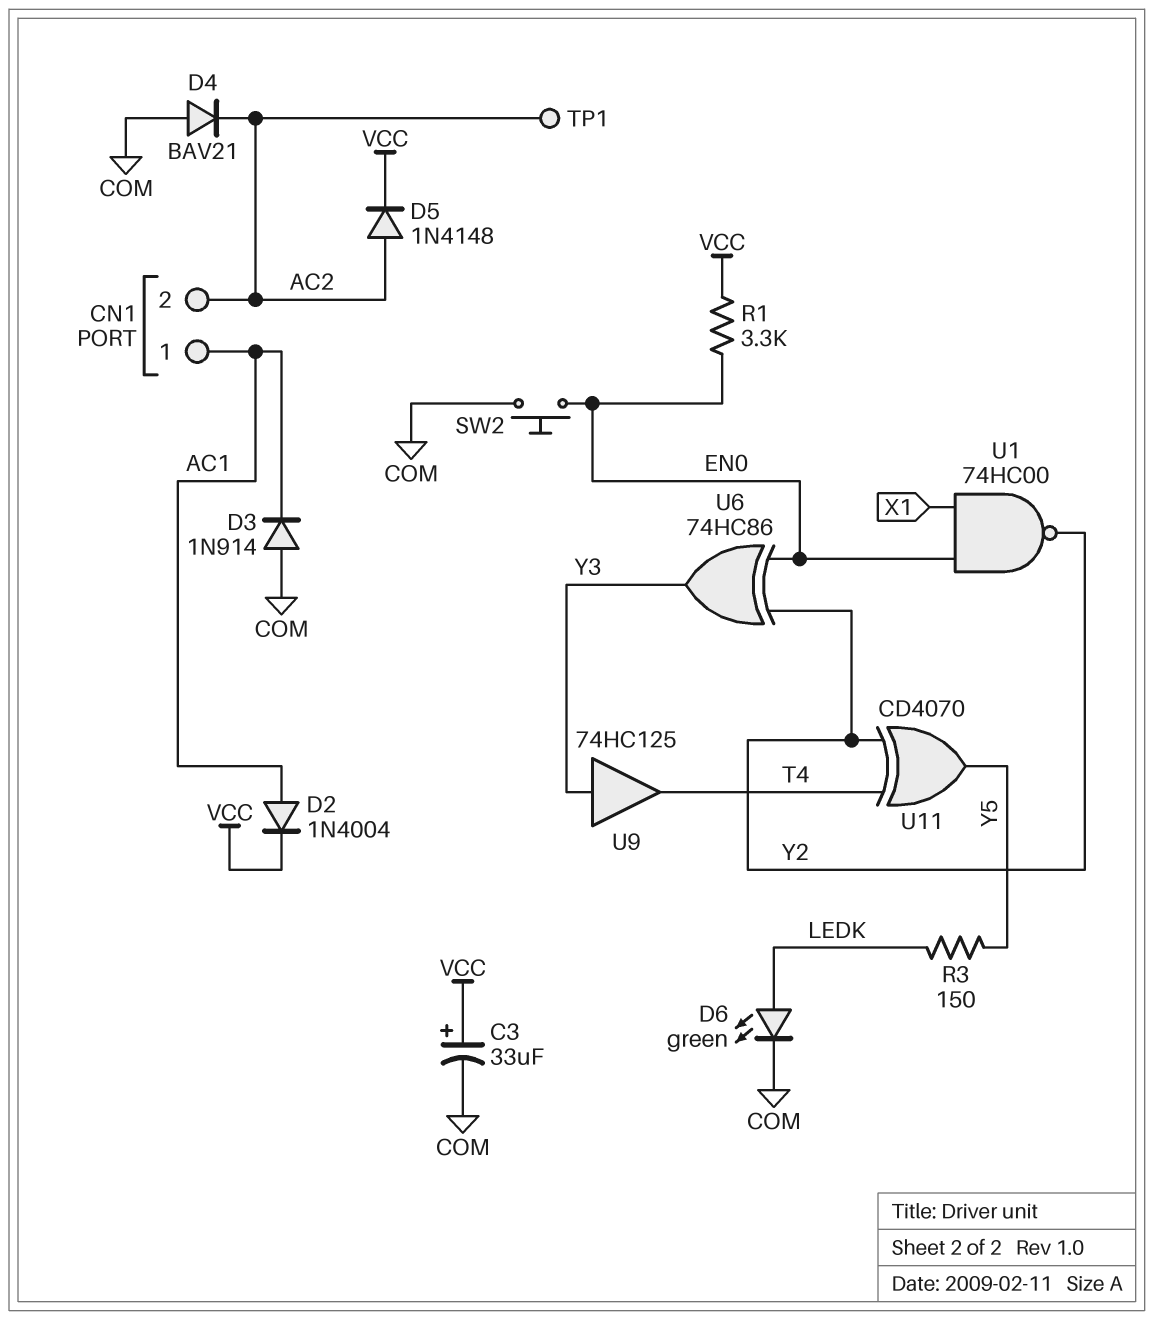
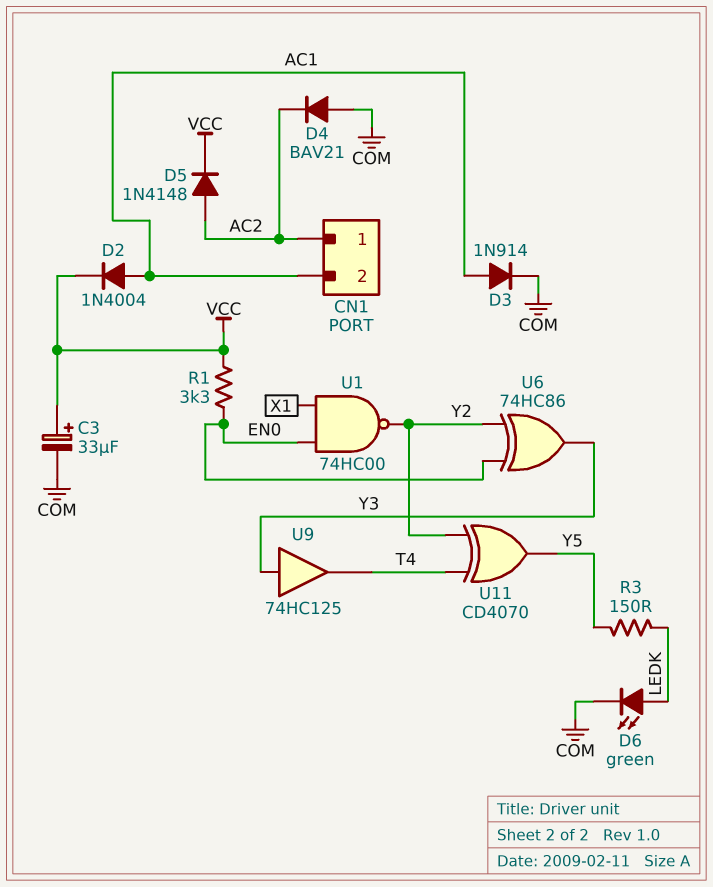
CN1 pin 1: AC1 -> AC2
CN1 pin 2: AC2 -> AC1
D3: diode 1N914 (A COM, K AC1) -> diode 1N914 (A AC1, K COM)
SW2: button (COM, EN0) -> none
TP1: test point (AC2) -> none

